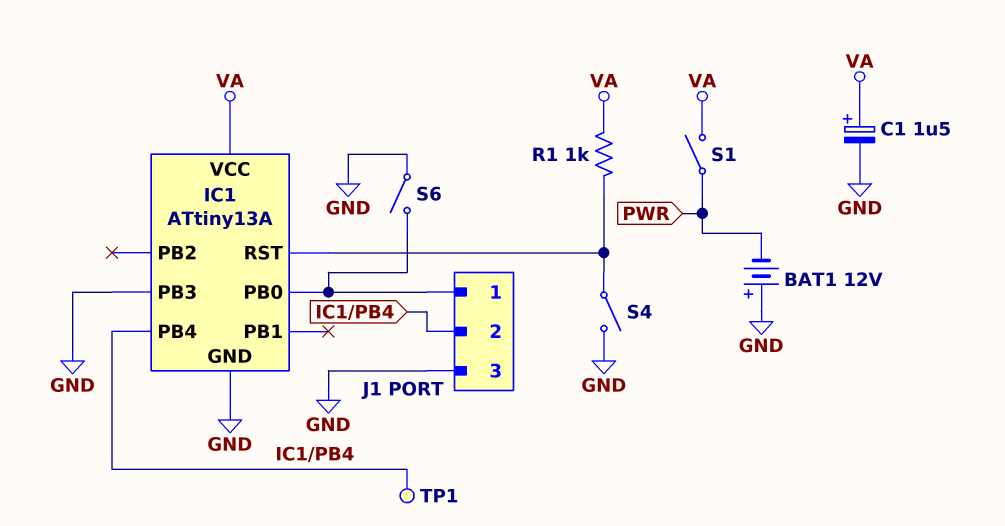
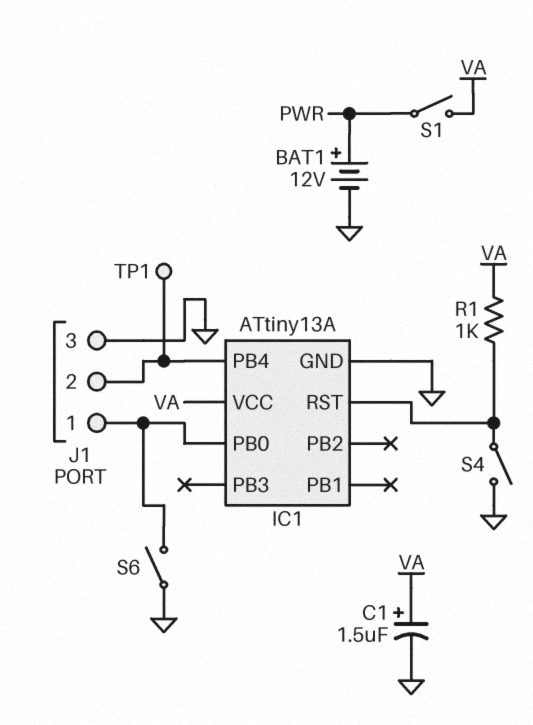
BAT1: 12V (plus GND, minus PWR) -> 12V (plus PWR, minus GND)
IC1 pin PB3: GND -> none

